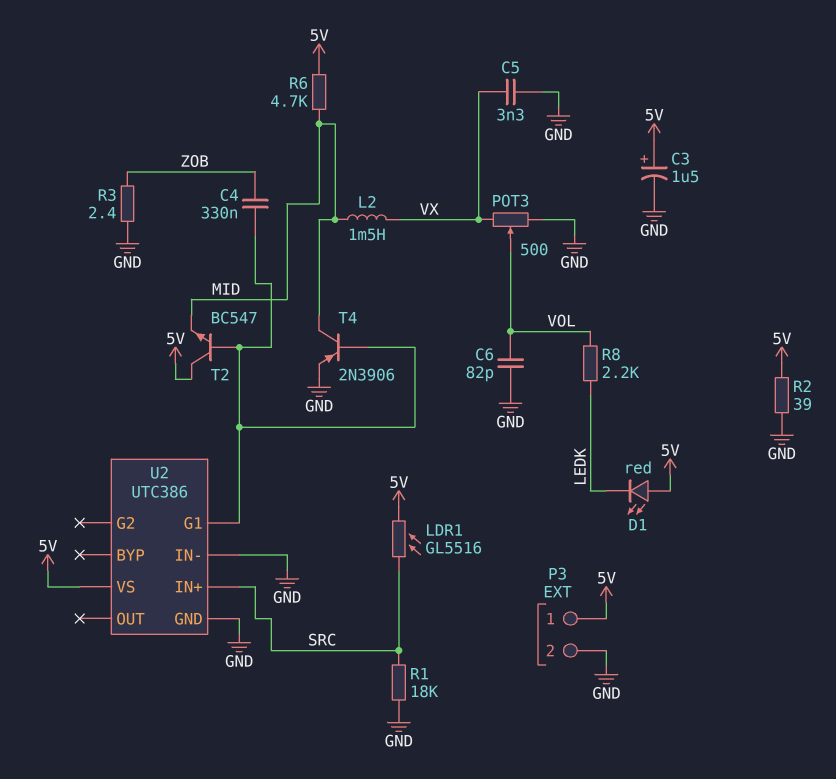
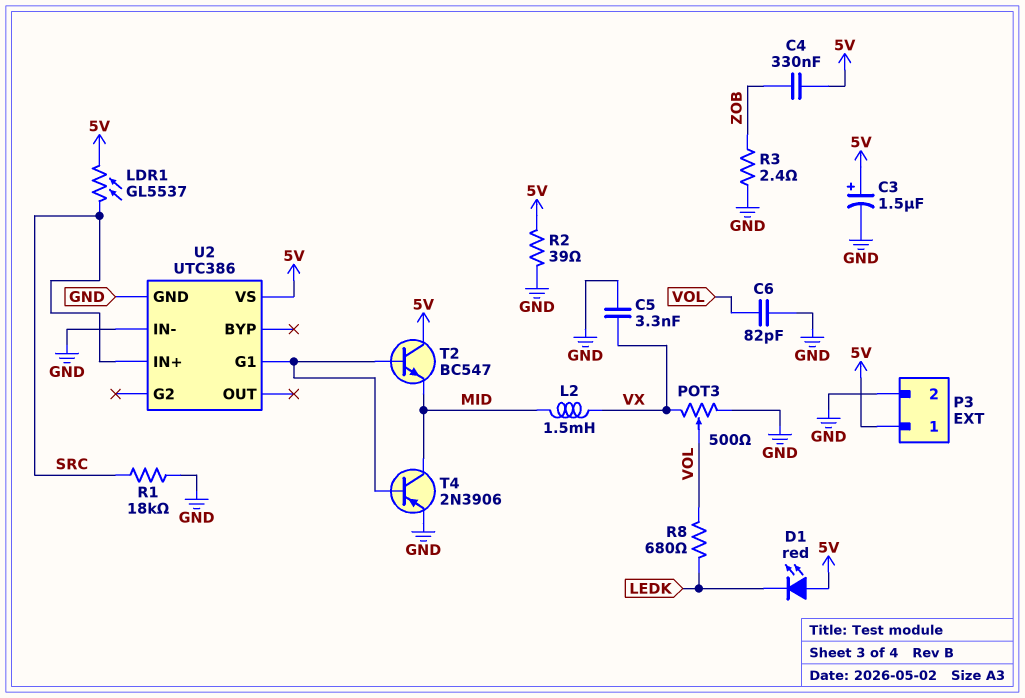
C4: 330nF (U2/G1, ZOB) -> 330nF (5V, ZOB)
LDR1: GL5516 (5V, SRC) -> GL5537 (5V, SRC)
R6: 4.7k (5V, MID) -> none
R8: 2.2k (LEDK, VOL) -> 680 (LEDK, VOL)

